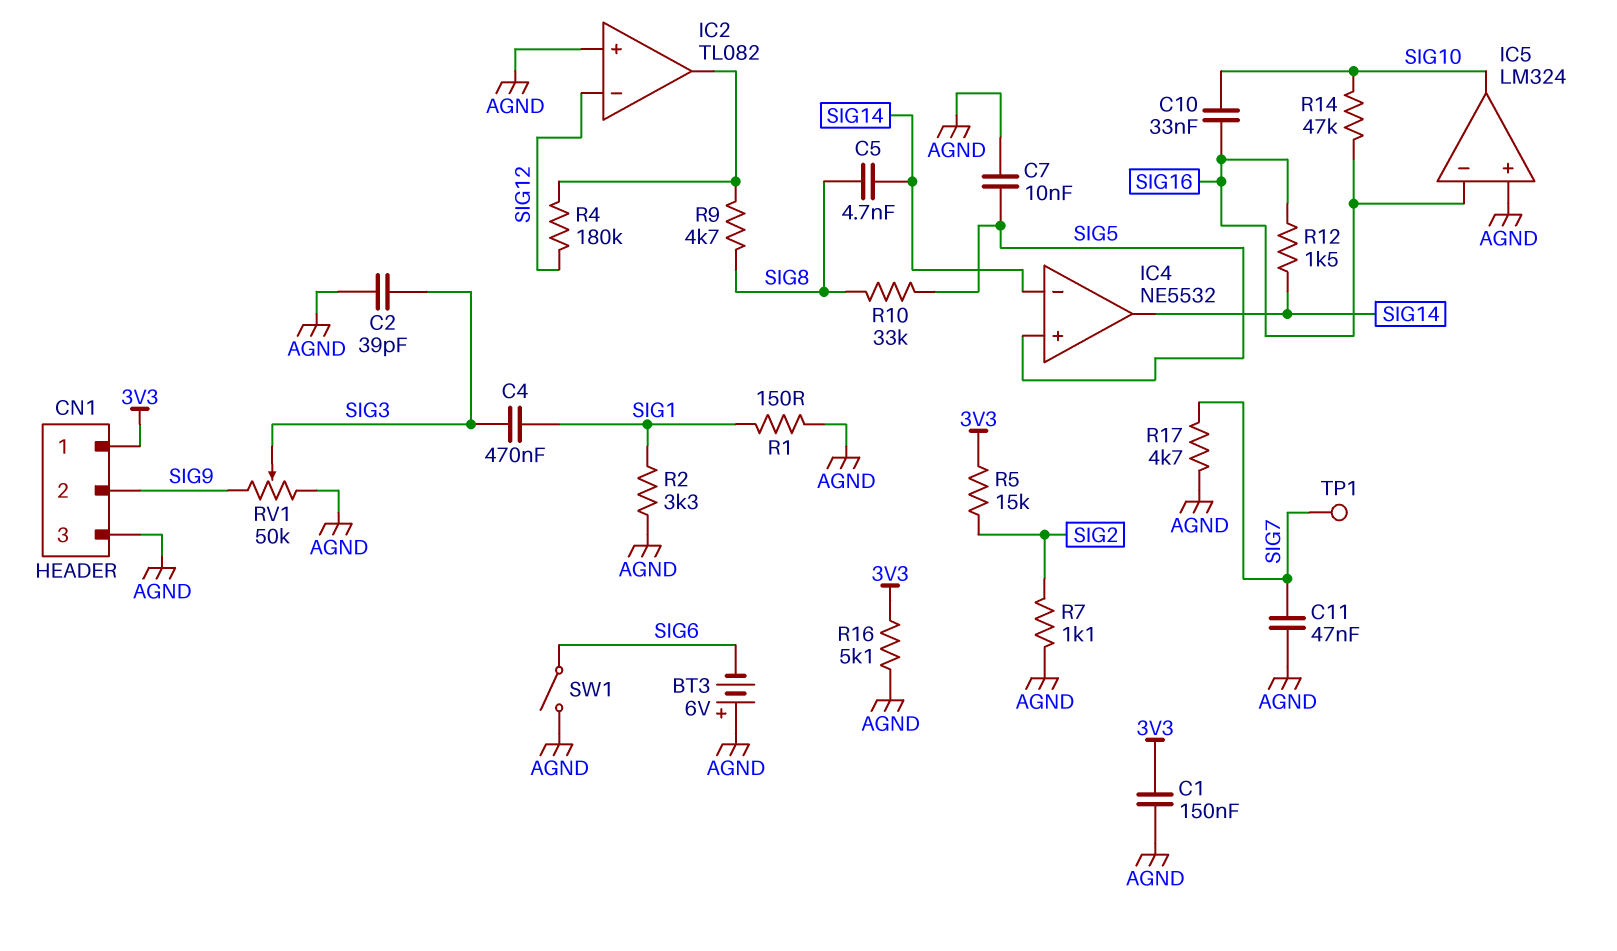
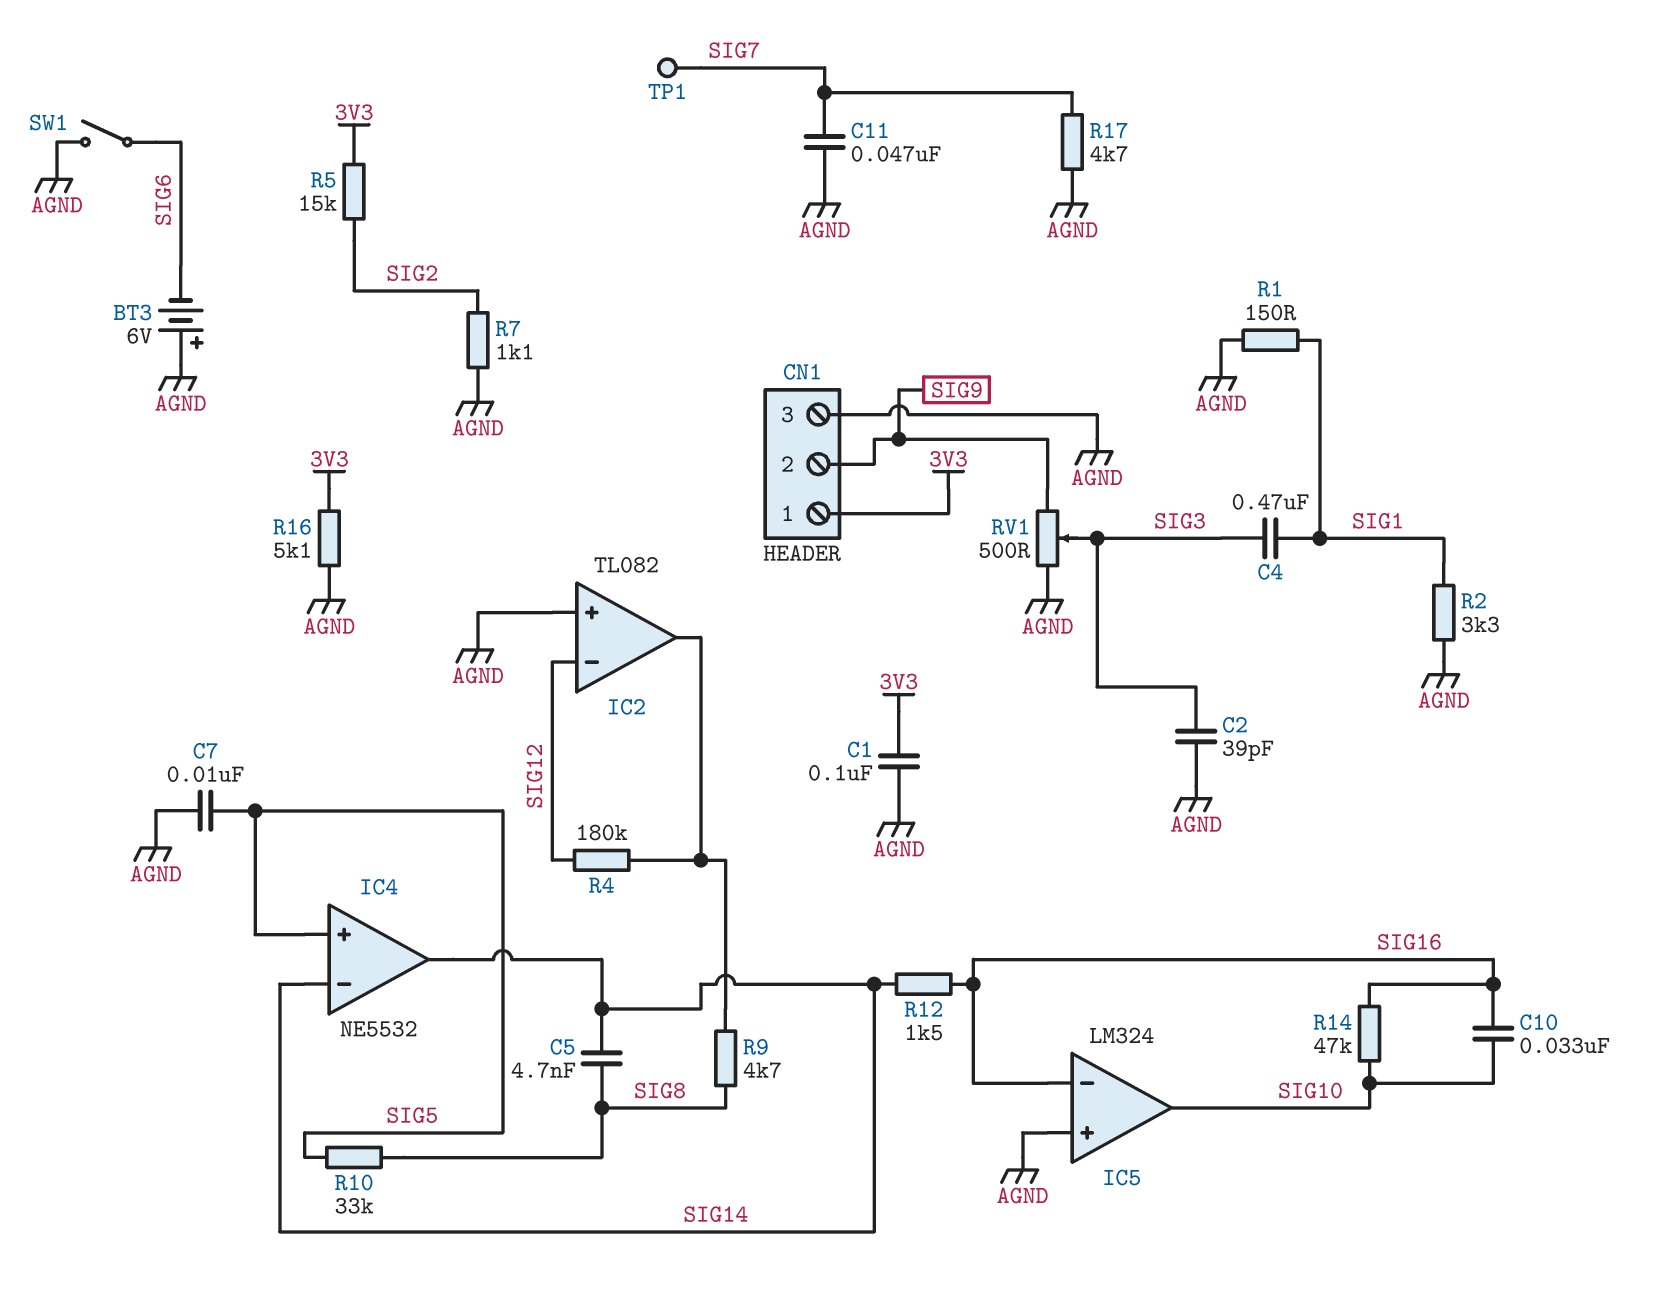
C1: 150nF (3V3, AGND) -> 100nF (3V3, AGND)
RV1: 50k (AGND, SIG9, wiper SIG3) -> 500 (AGND, SIG9, wiper SIG3)

